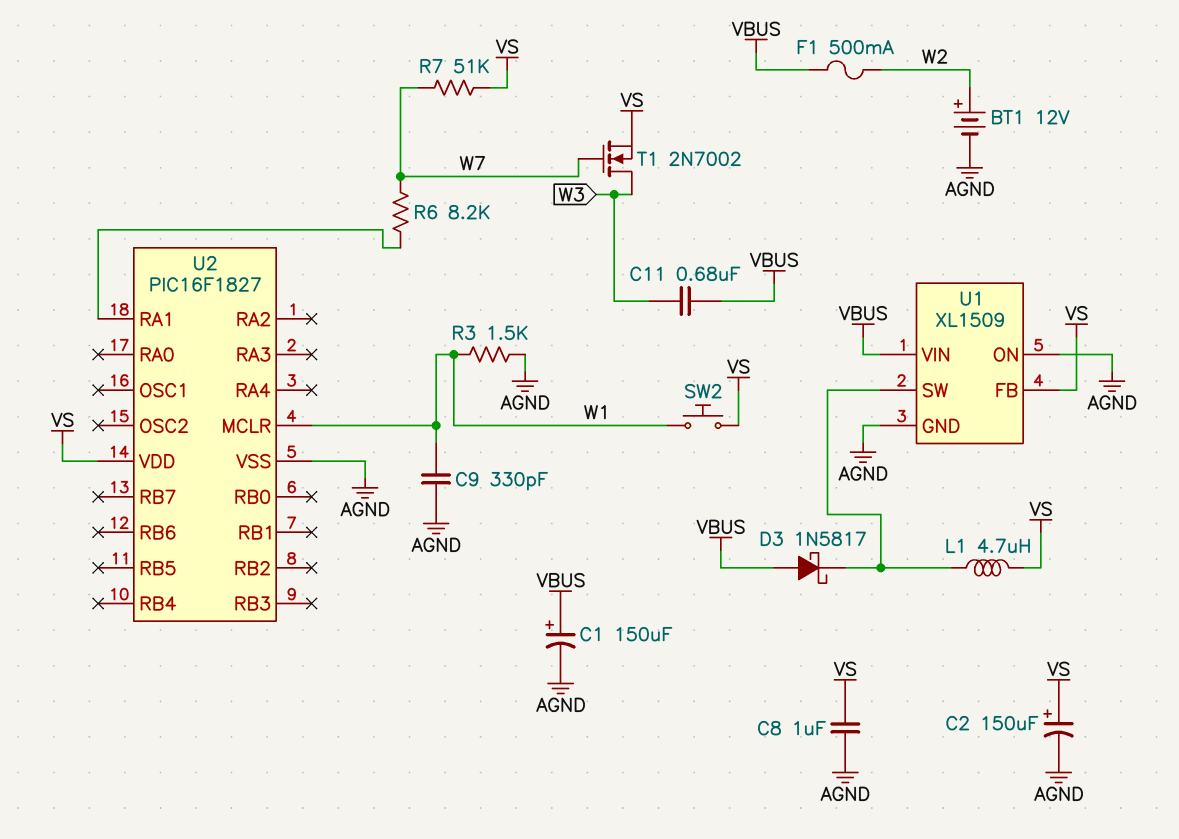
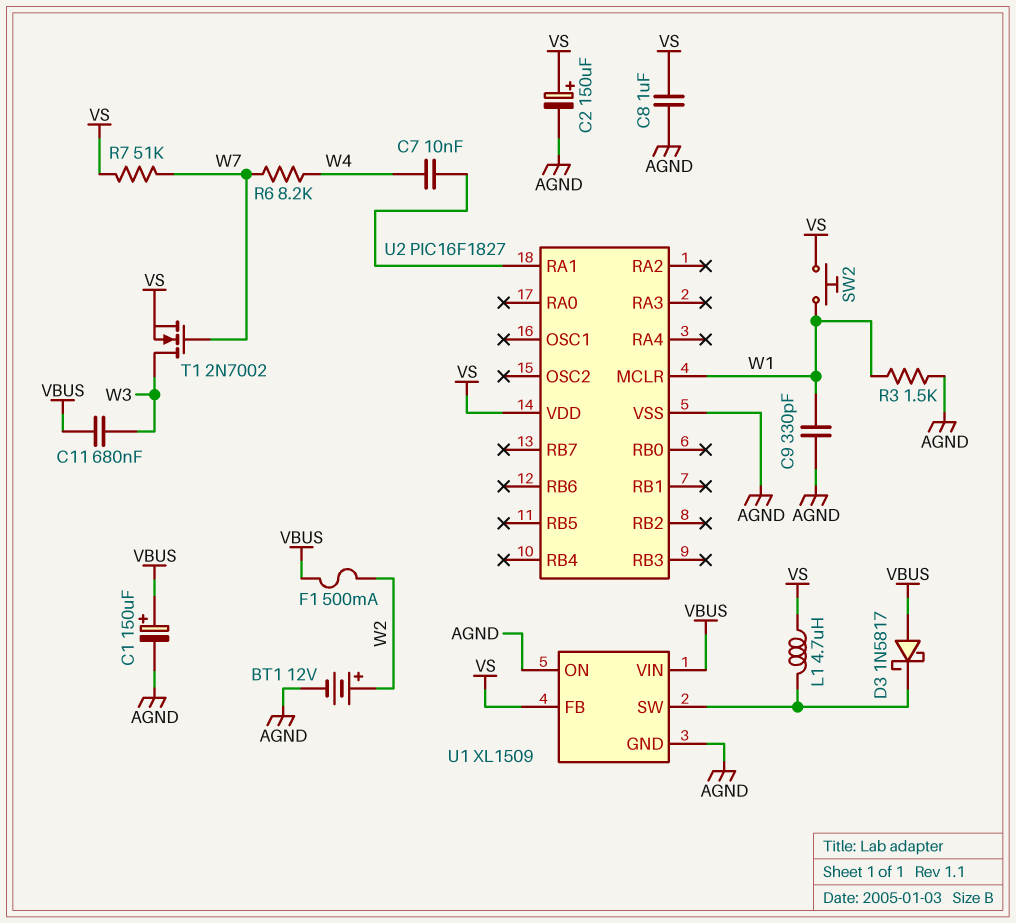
C7: none -> 10nF (U2/RA1, W4)
R6: 8.2k (U2/RA1, W7) -> 8.2k (W4, W7)

